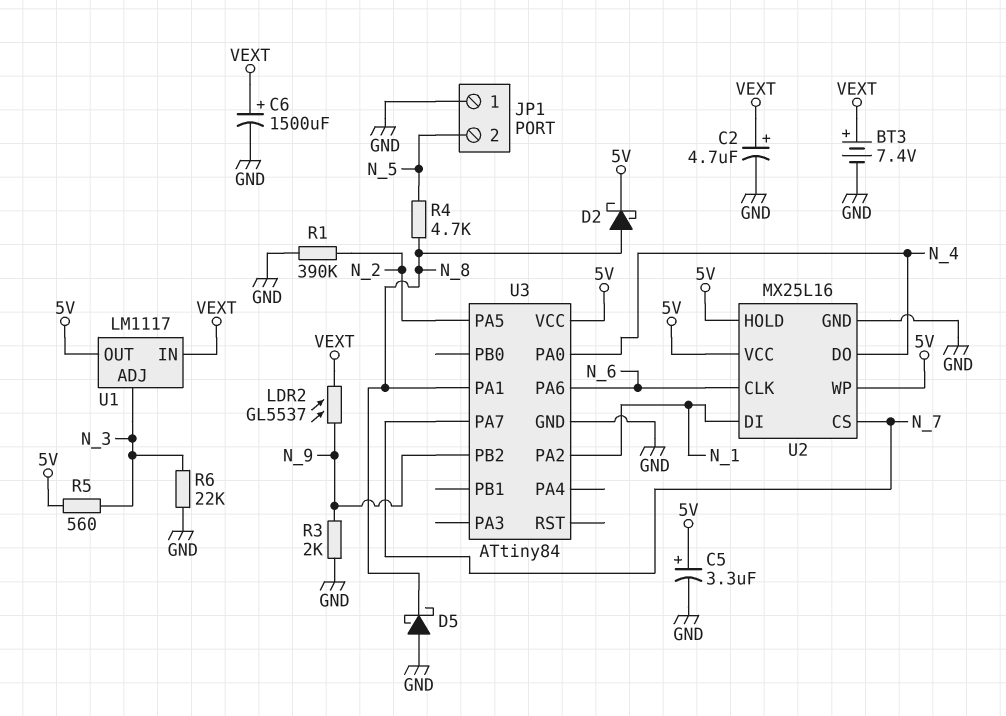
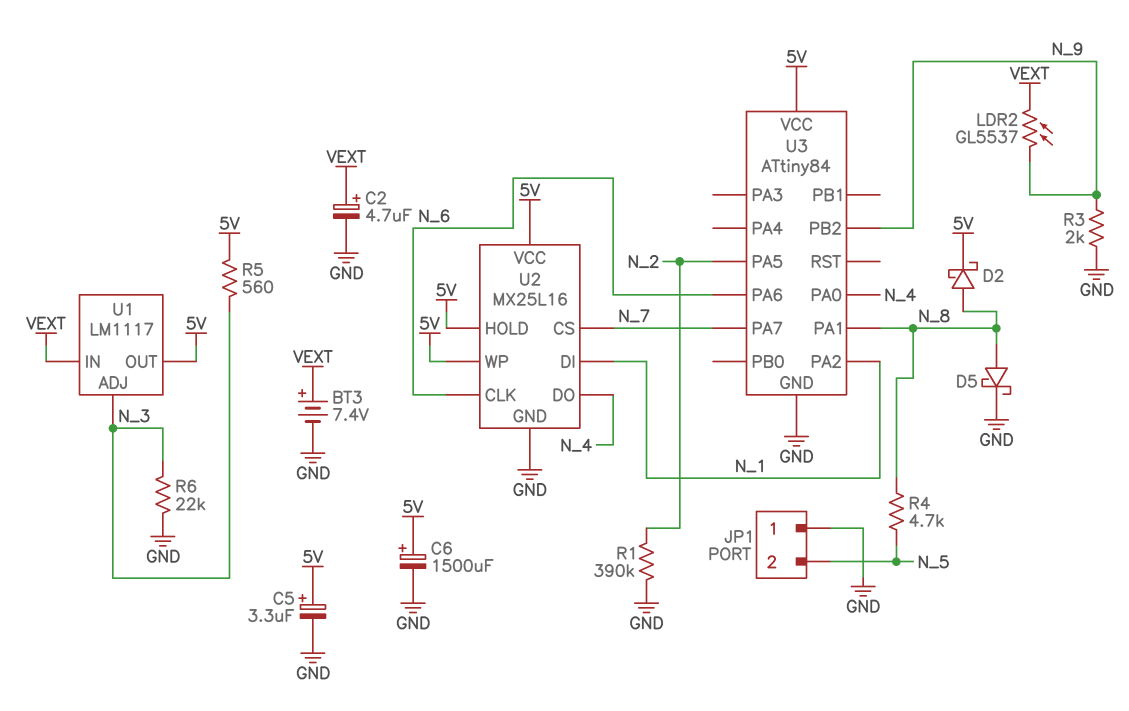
C6: 1500uF (plus VEXT, minus GND) -> 1500uF (plus 5V, minus GND)
D5: schottky (A GND, K N_8) -> schottky (A N_8, K GND)

